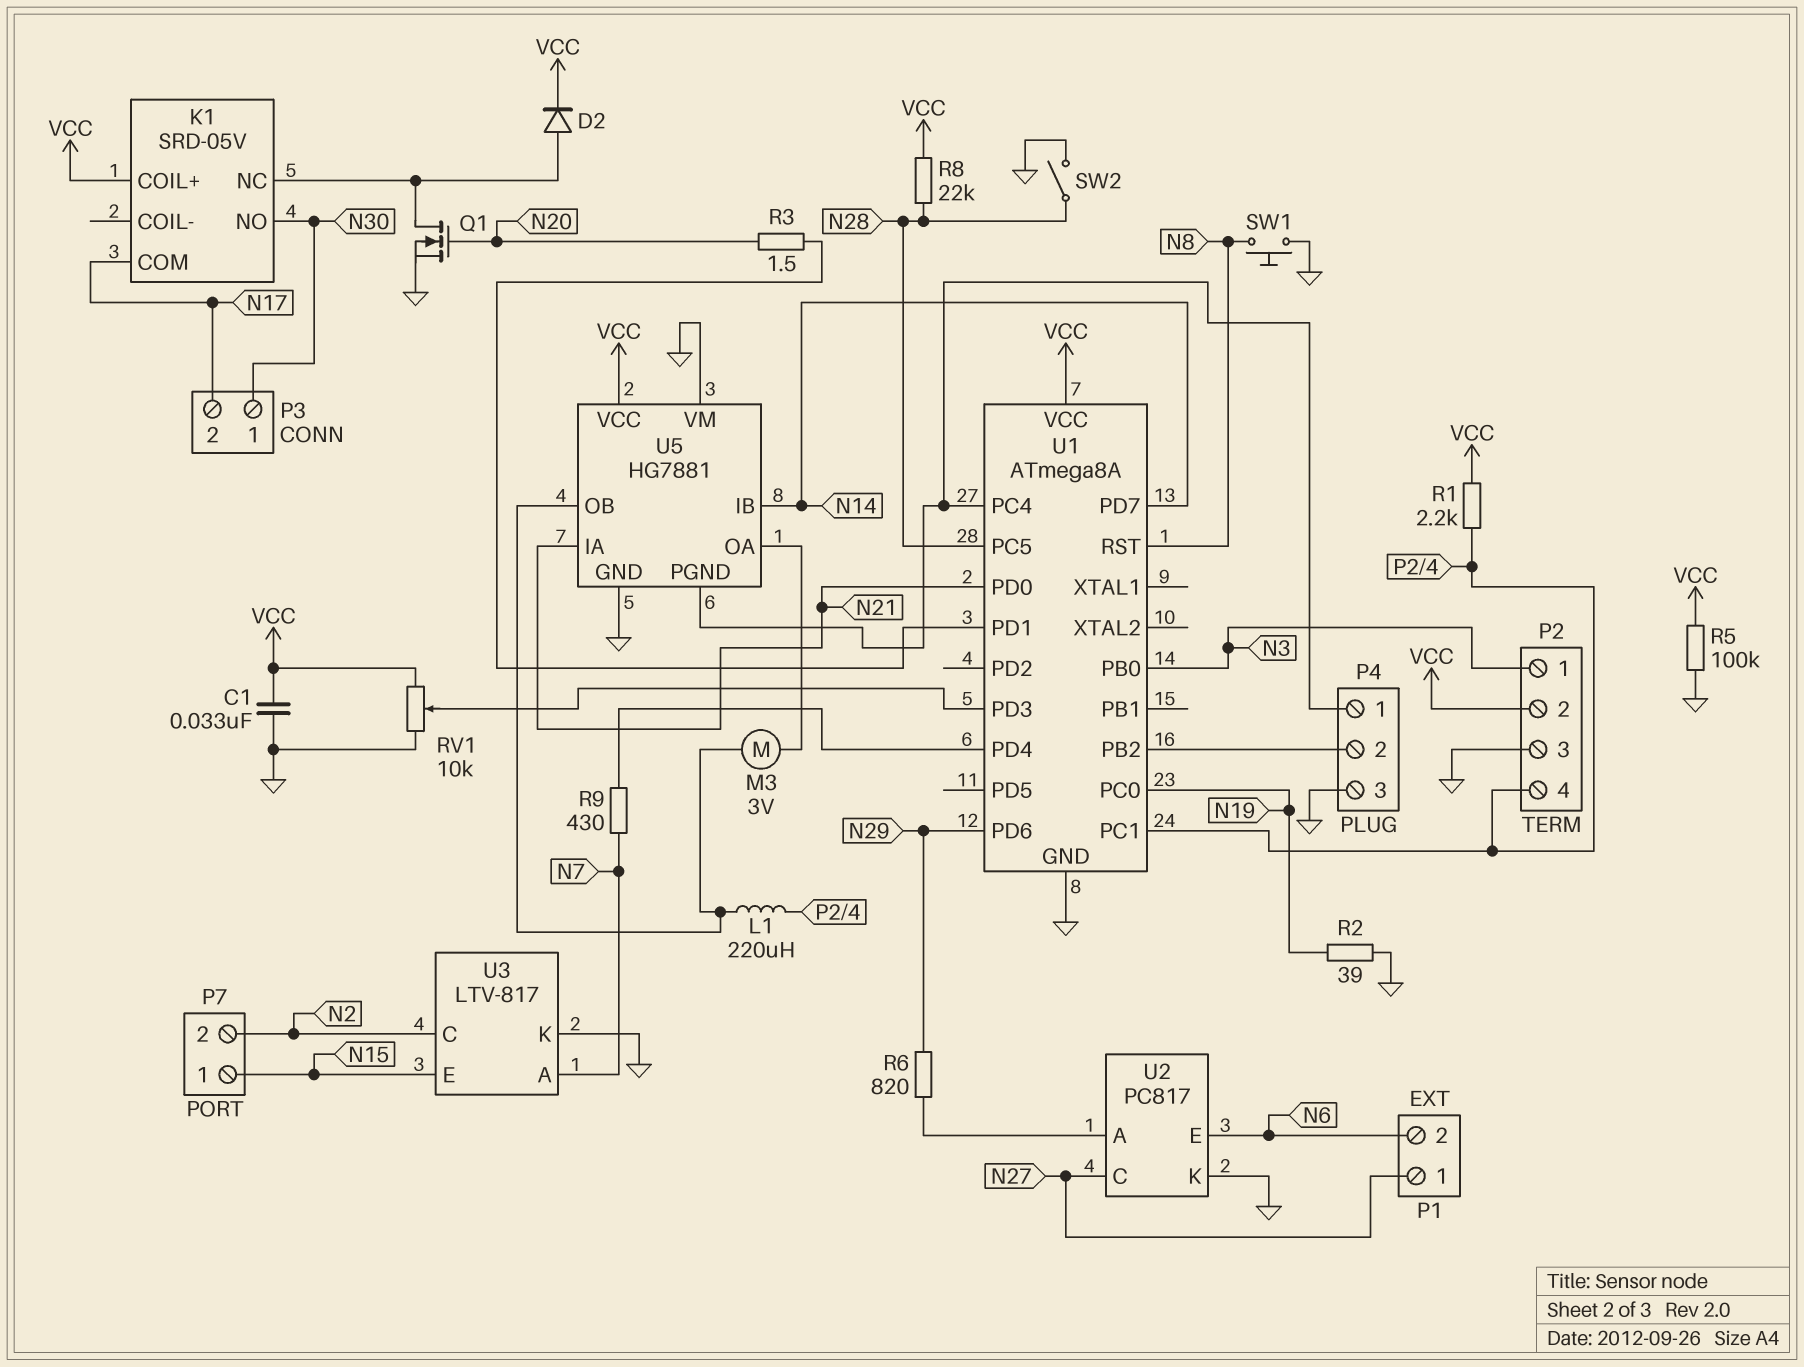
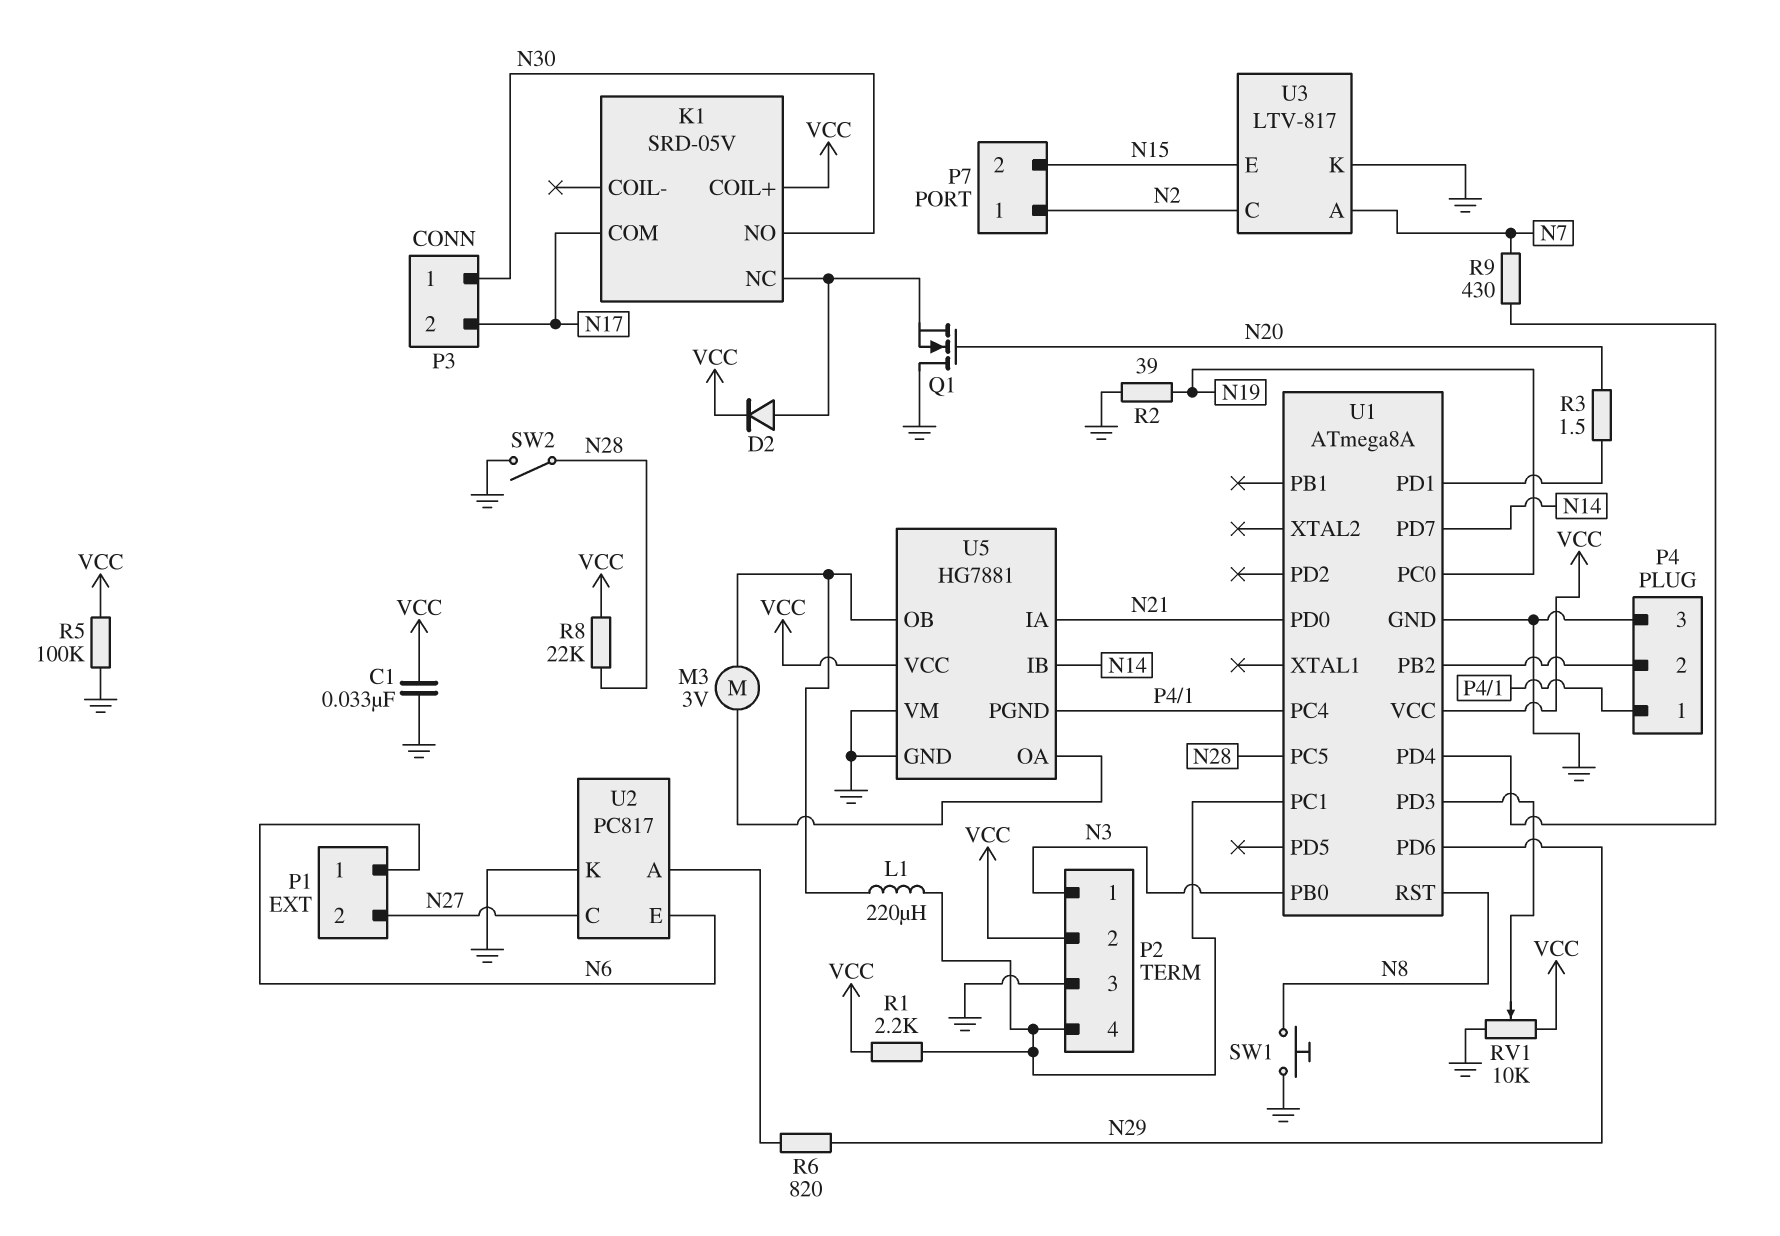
P1 pin 1: N27 -> N6
P1 pin 2: N6 -> N27
P7 pin 1: N15 -> N2
P7 pin 2: N2 -> N15
Q1: NMOS (G N20, D K1/NC, S GND) -> NMOS (G N20, D GND, S K1/NC)

